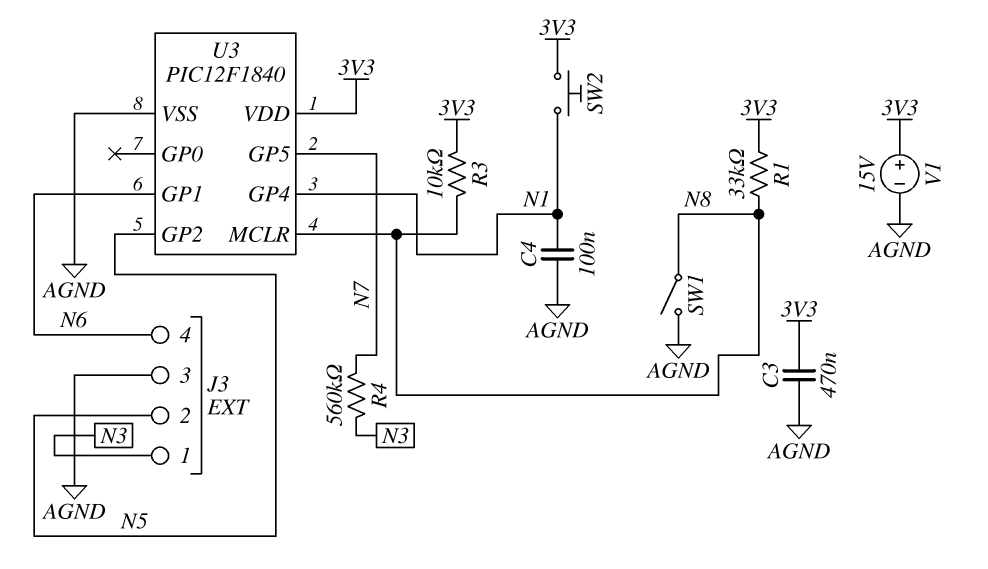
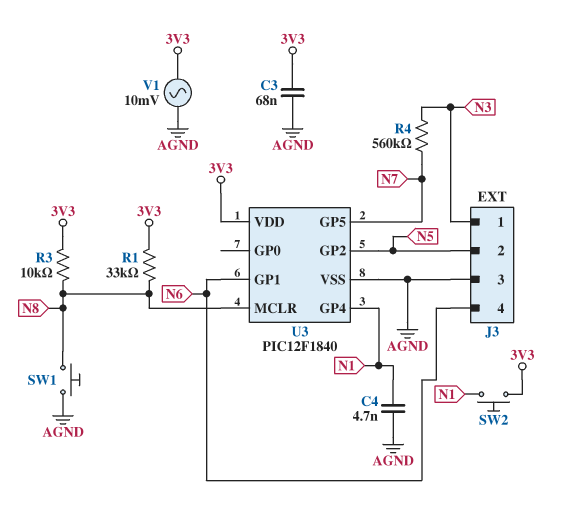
C3: 470nF (3V3, AGND) -> 68nF (3V3, AGND)
C4: 100nF (AGND, N1) -> 4.7nF (AGND, N1)
SW1: switch (AGND, N8) -> button (AGND, N8)
V1: 15V (plus 3V3, minus AGND) -> AC 10mV (3V3, AGND)

